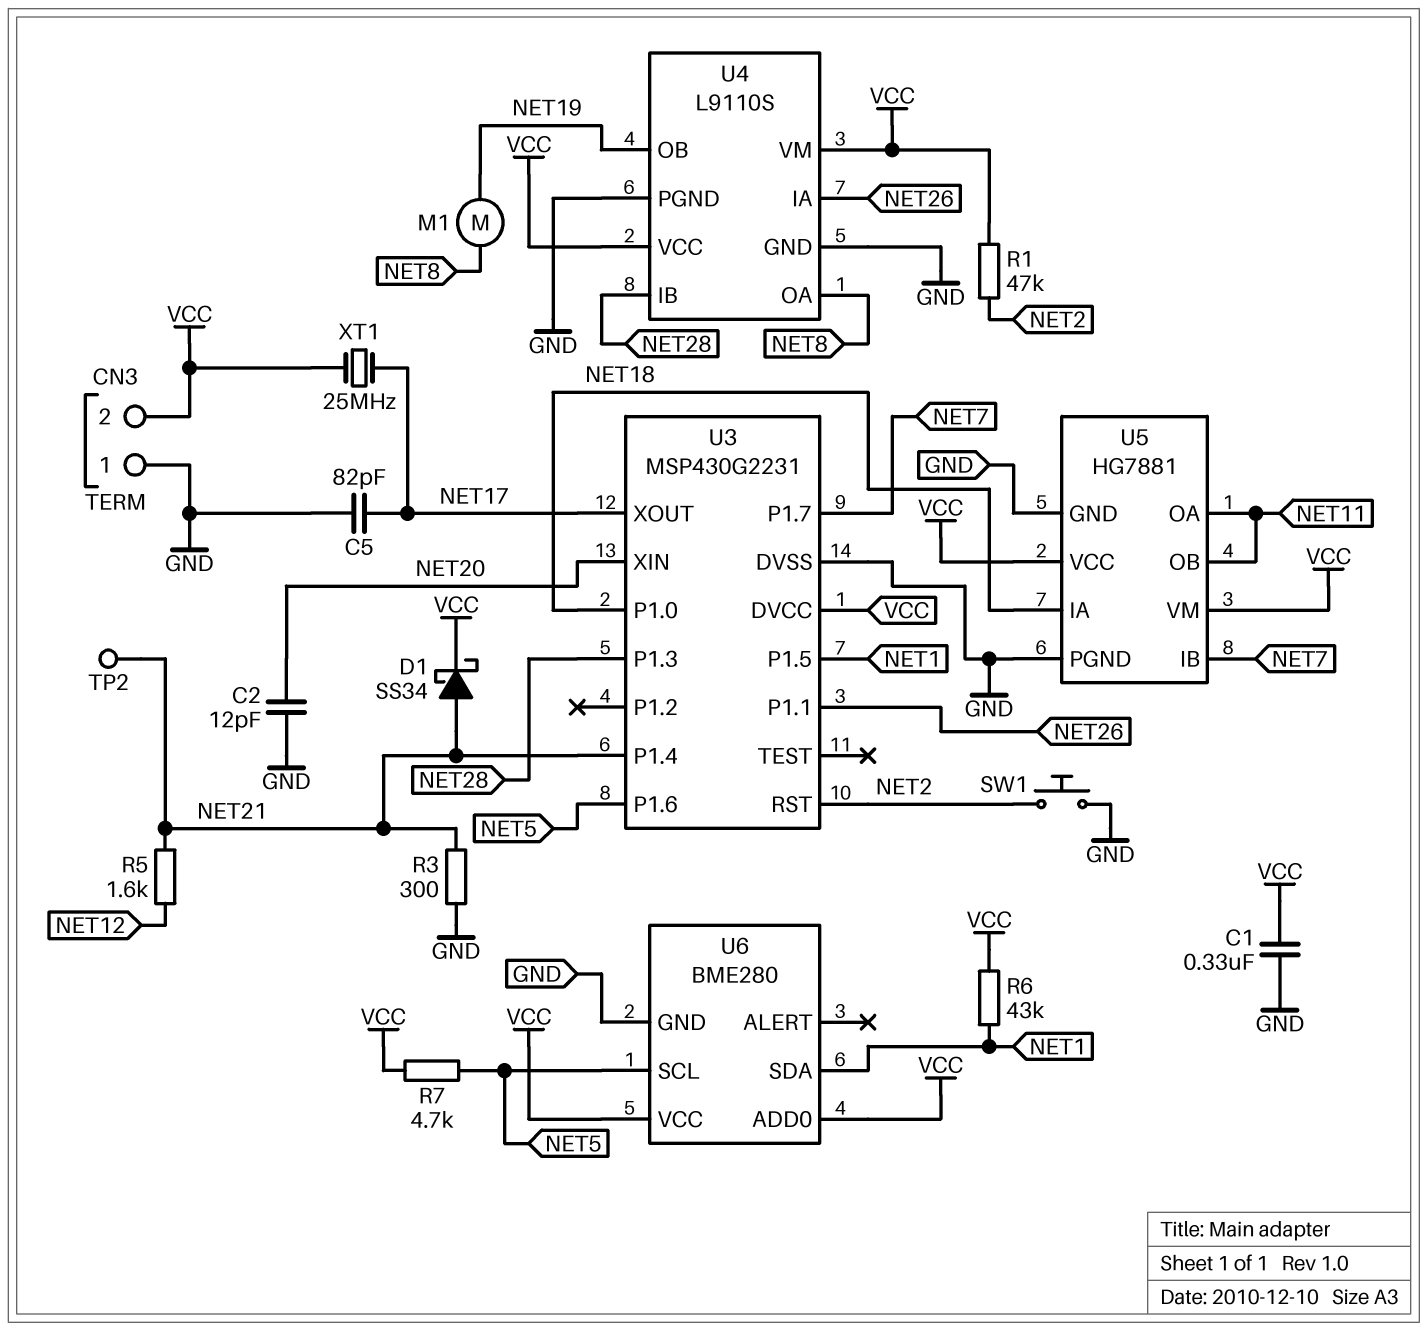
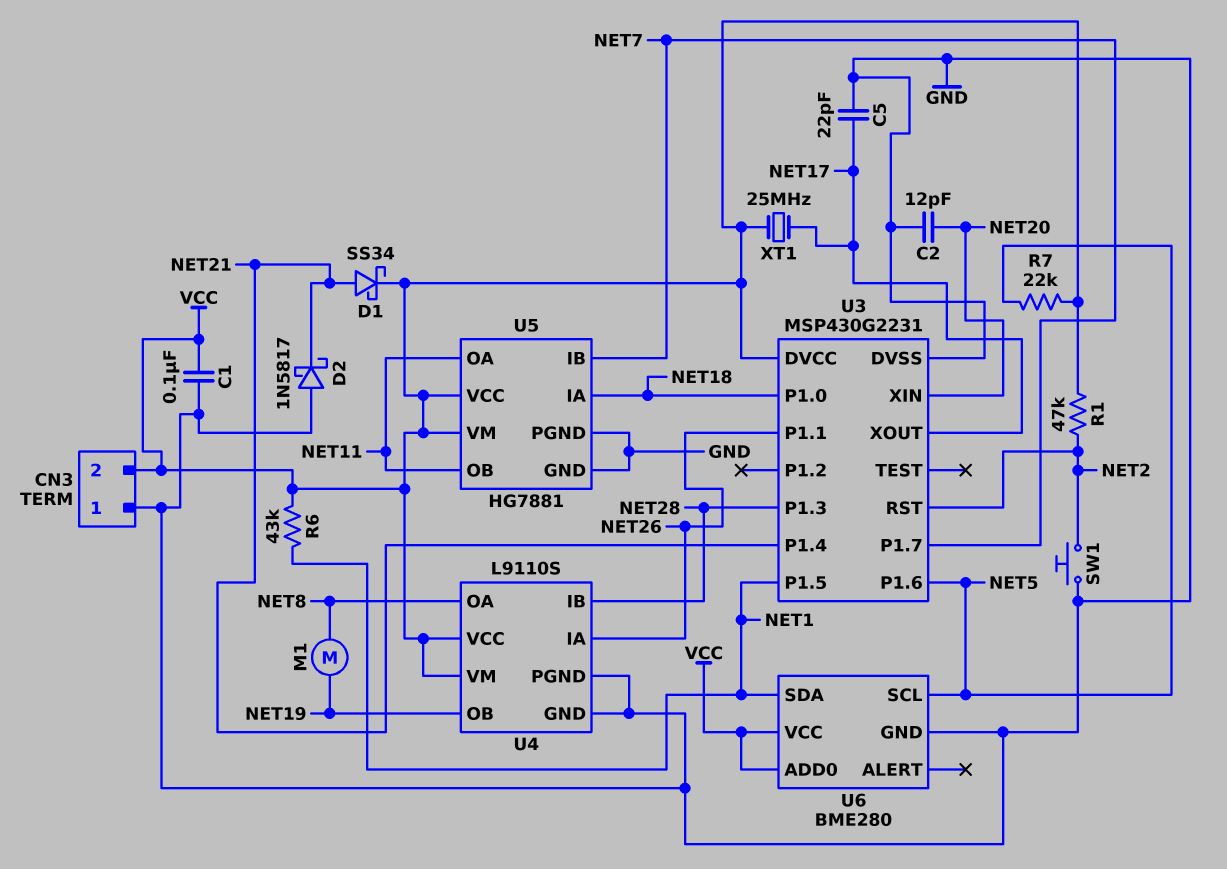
C1: 330nF (GND, VCC) -> 100nF (GND, VCC)
C5: 82pF (GND, NET17) -> 22pF (GND, NET17)
D2: none -> schottky 1N5817 (A GND, K NET21)
R3: 300 (GND, NET21) -> none
R5: 1.6k (NET12, NET21) -> none
R7: 4.7k (NET5, VCC) -> 22k (NET5, VCC)
TP2: test point (NET21) -> none

